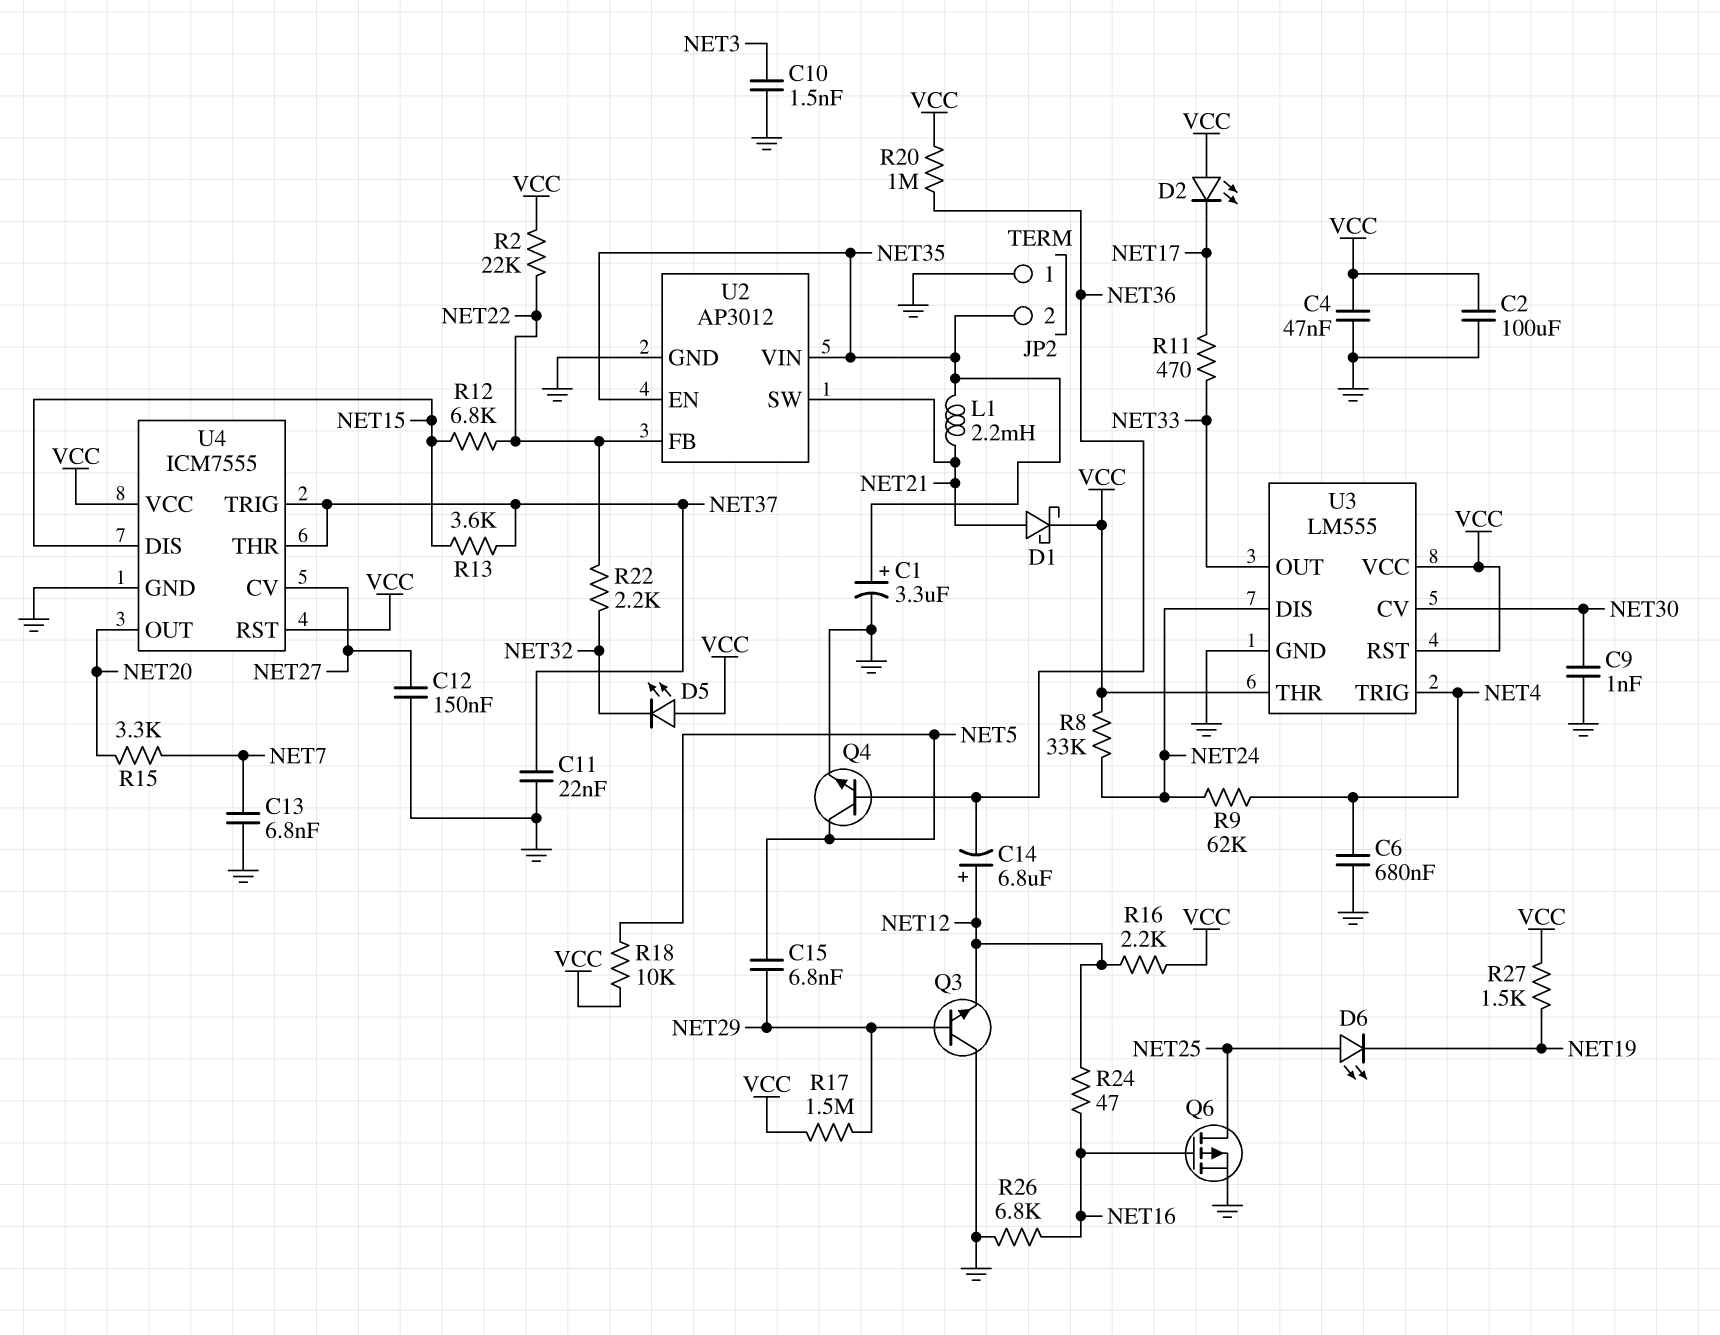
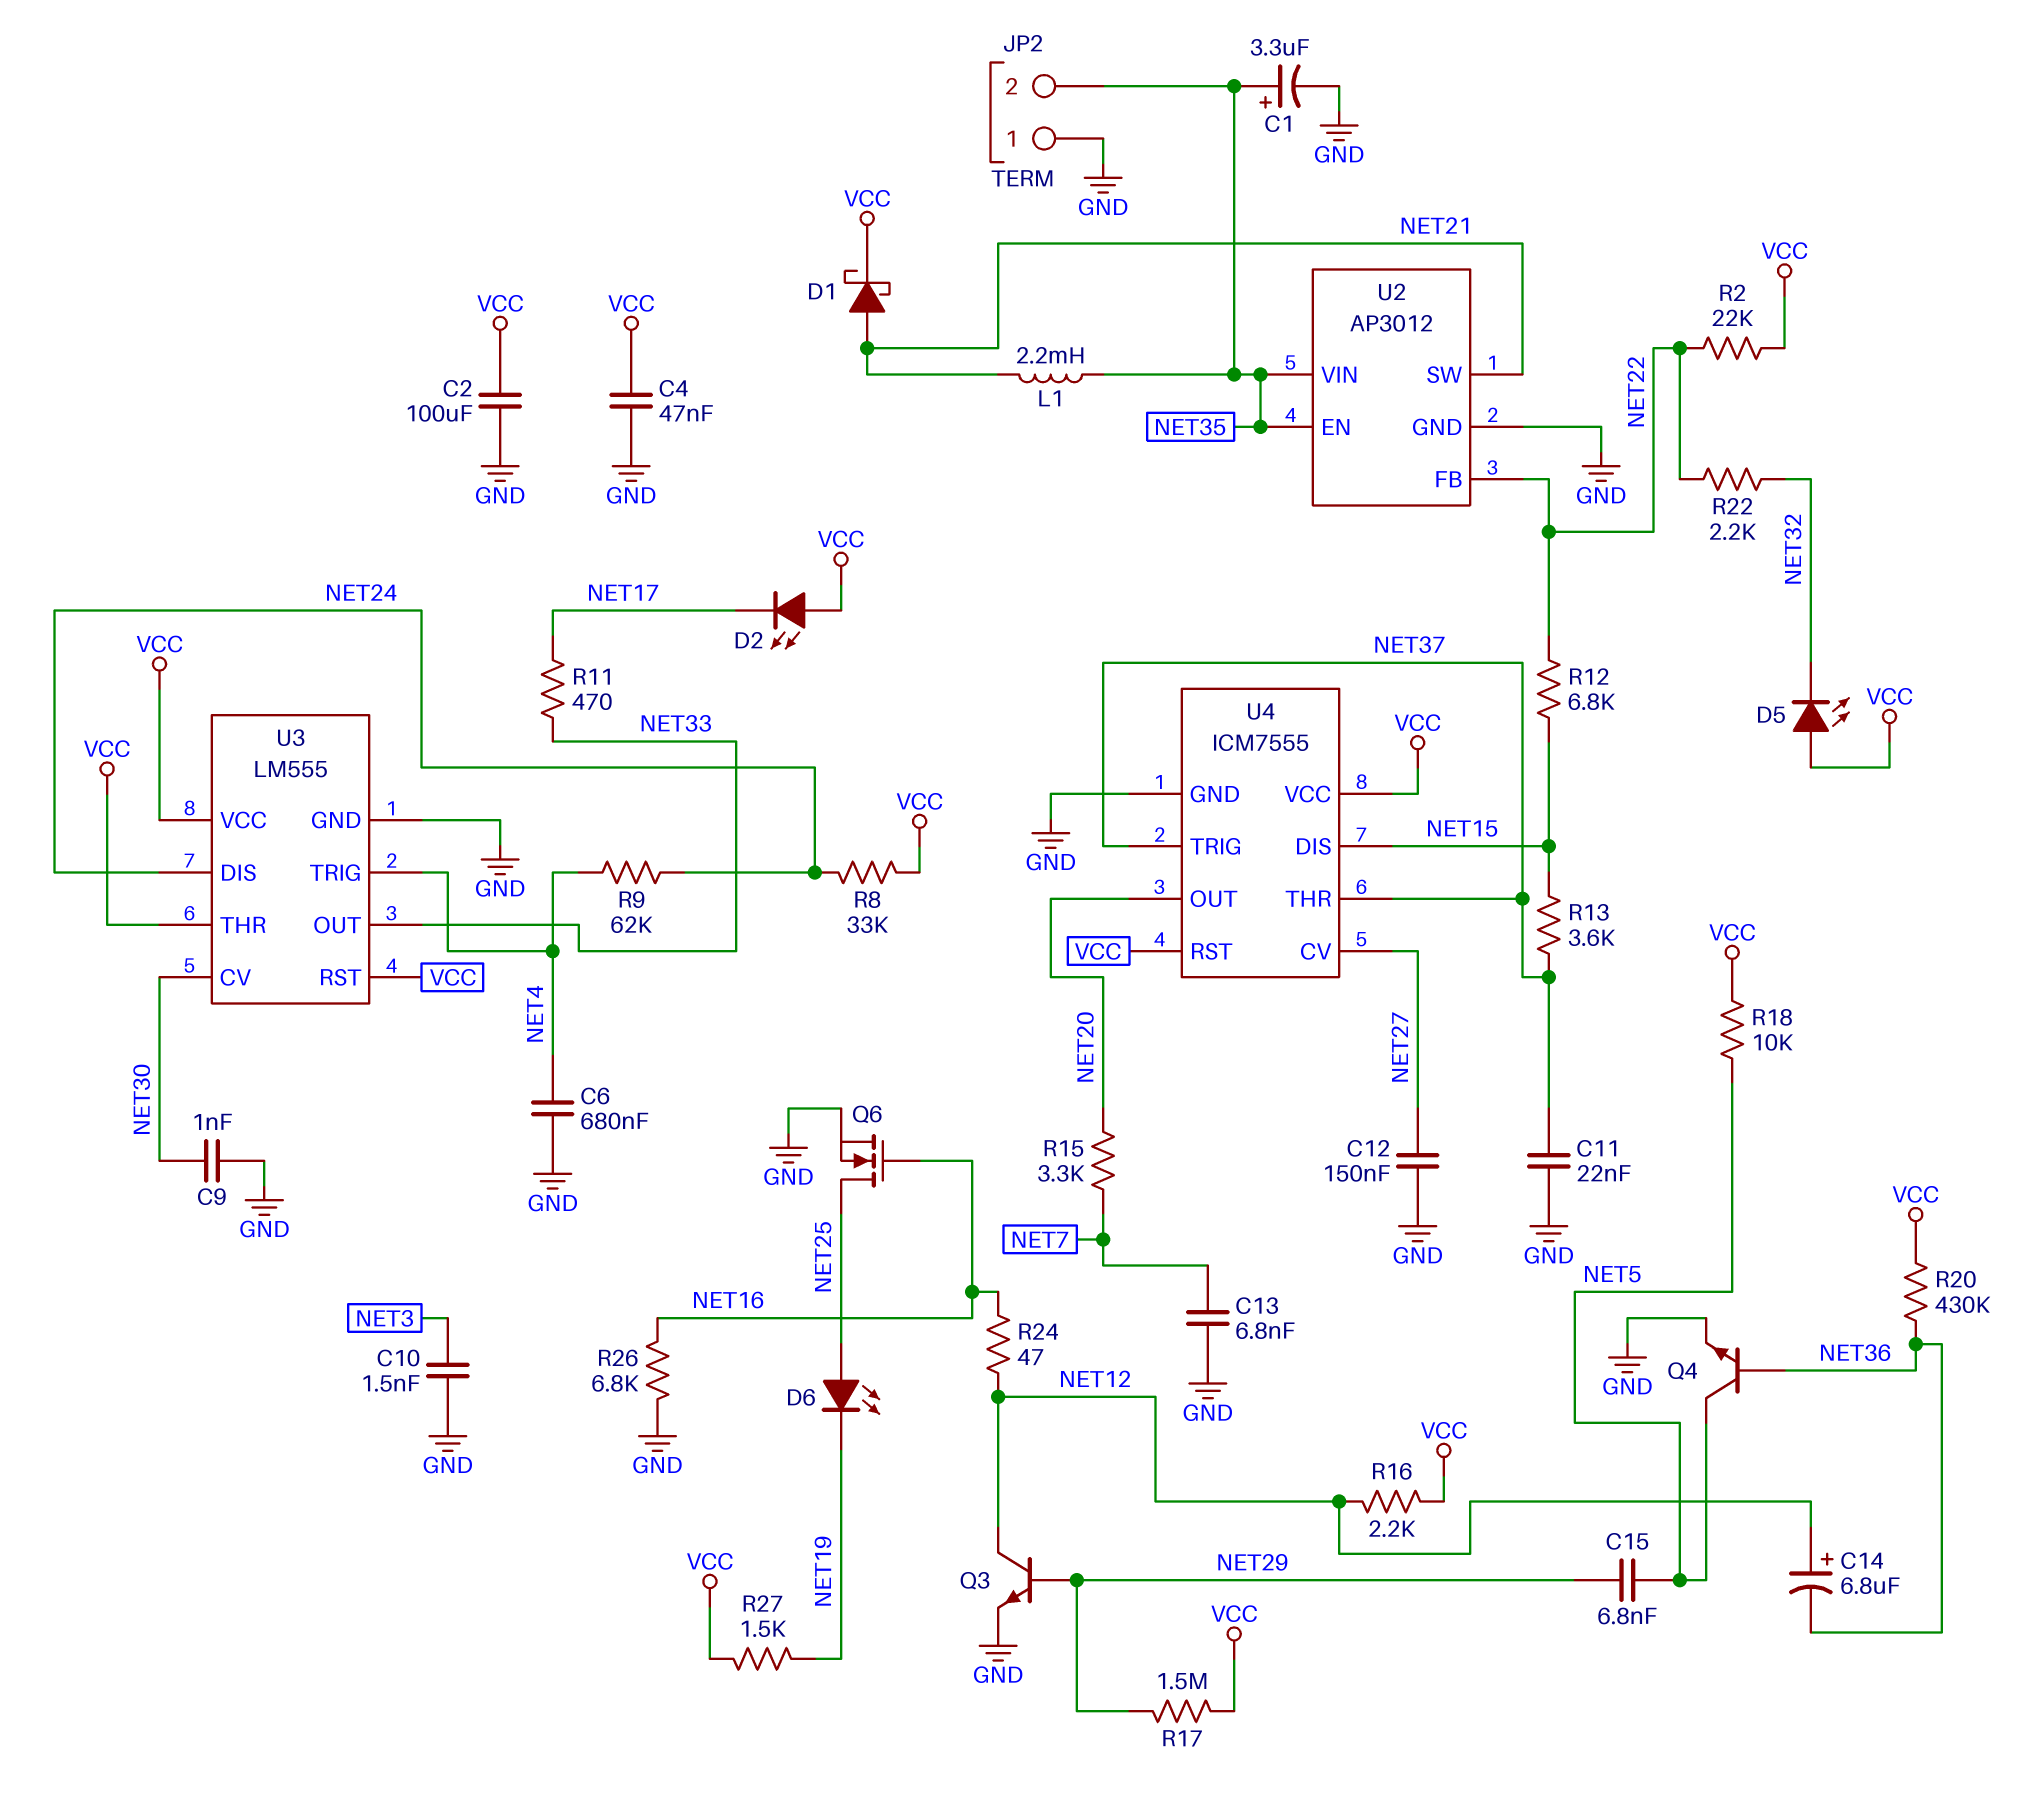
Q3: NPN (B NET29, C GND, E NET12) -> NPN (B NET29, C NET12, E GND)
Q6: PMOS (G NET16, D NET25, S GND) -> NMOS (G NET16, D NET25, S GND)
R20: 1M (NET36, VCC) -> 430k (NET36, VCC)

